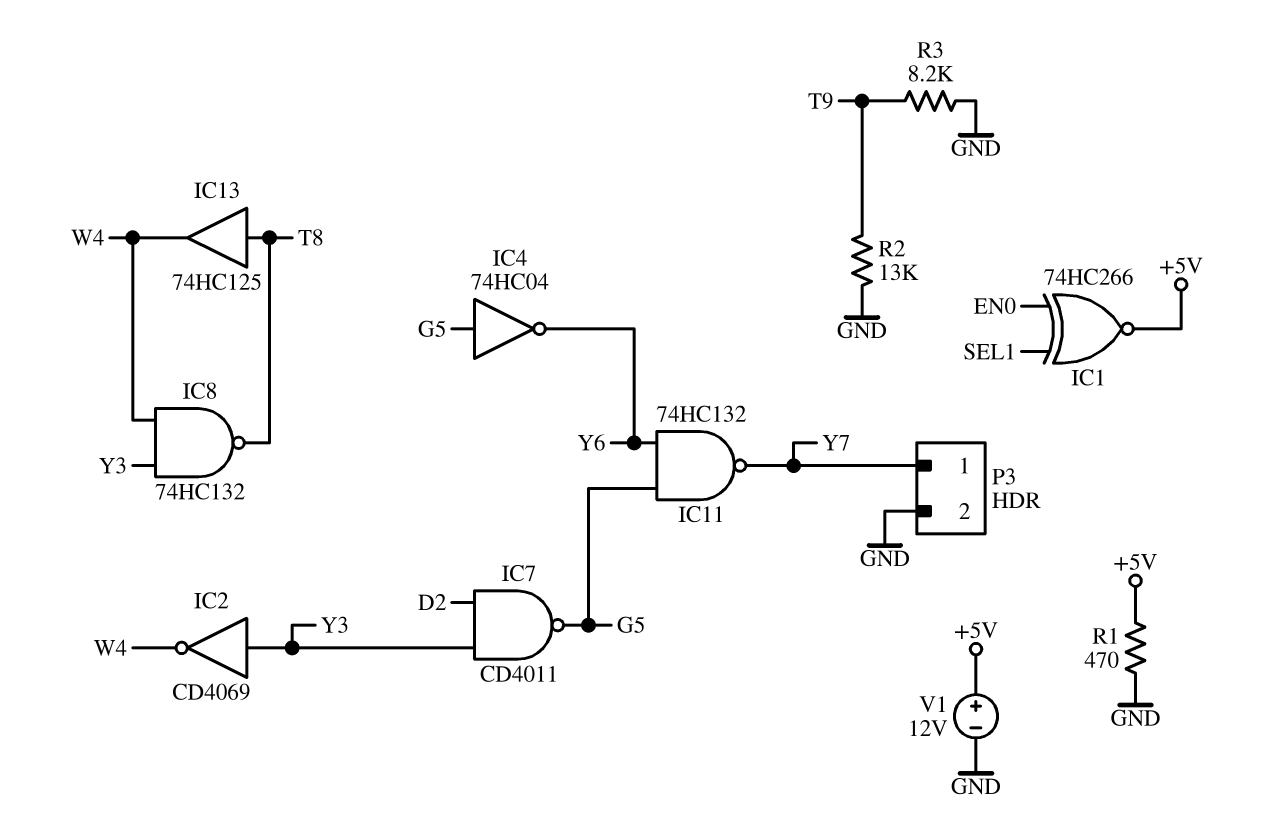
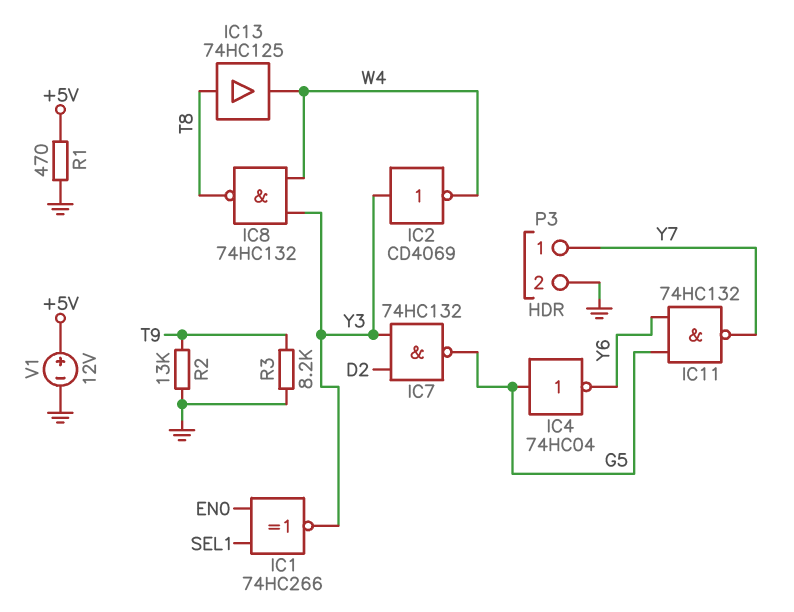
IC1: XNOR 74HC266 (in EN0, in SEL1, out +5V) -> XNOR 74HC266 (in EN0, in SEL1, out Y3)
IC7: NAND CD4011 (in D2, in Y3, out G5) -> NAND 74HC132 (in D2, in Y3, out G5)

